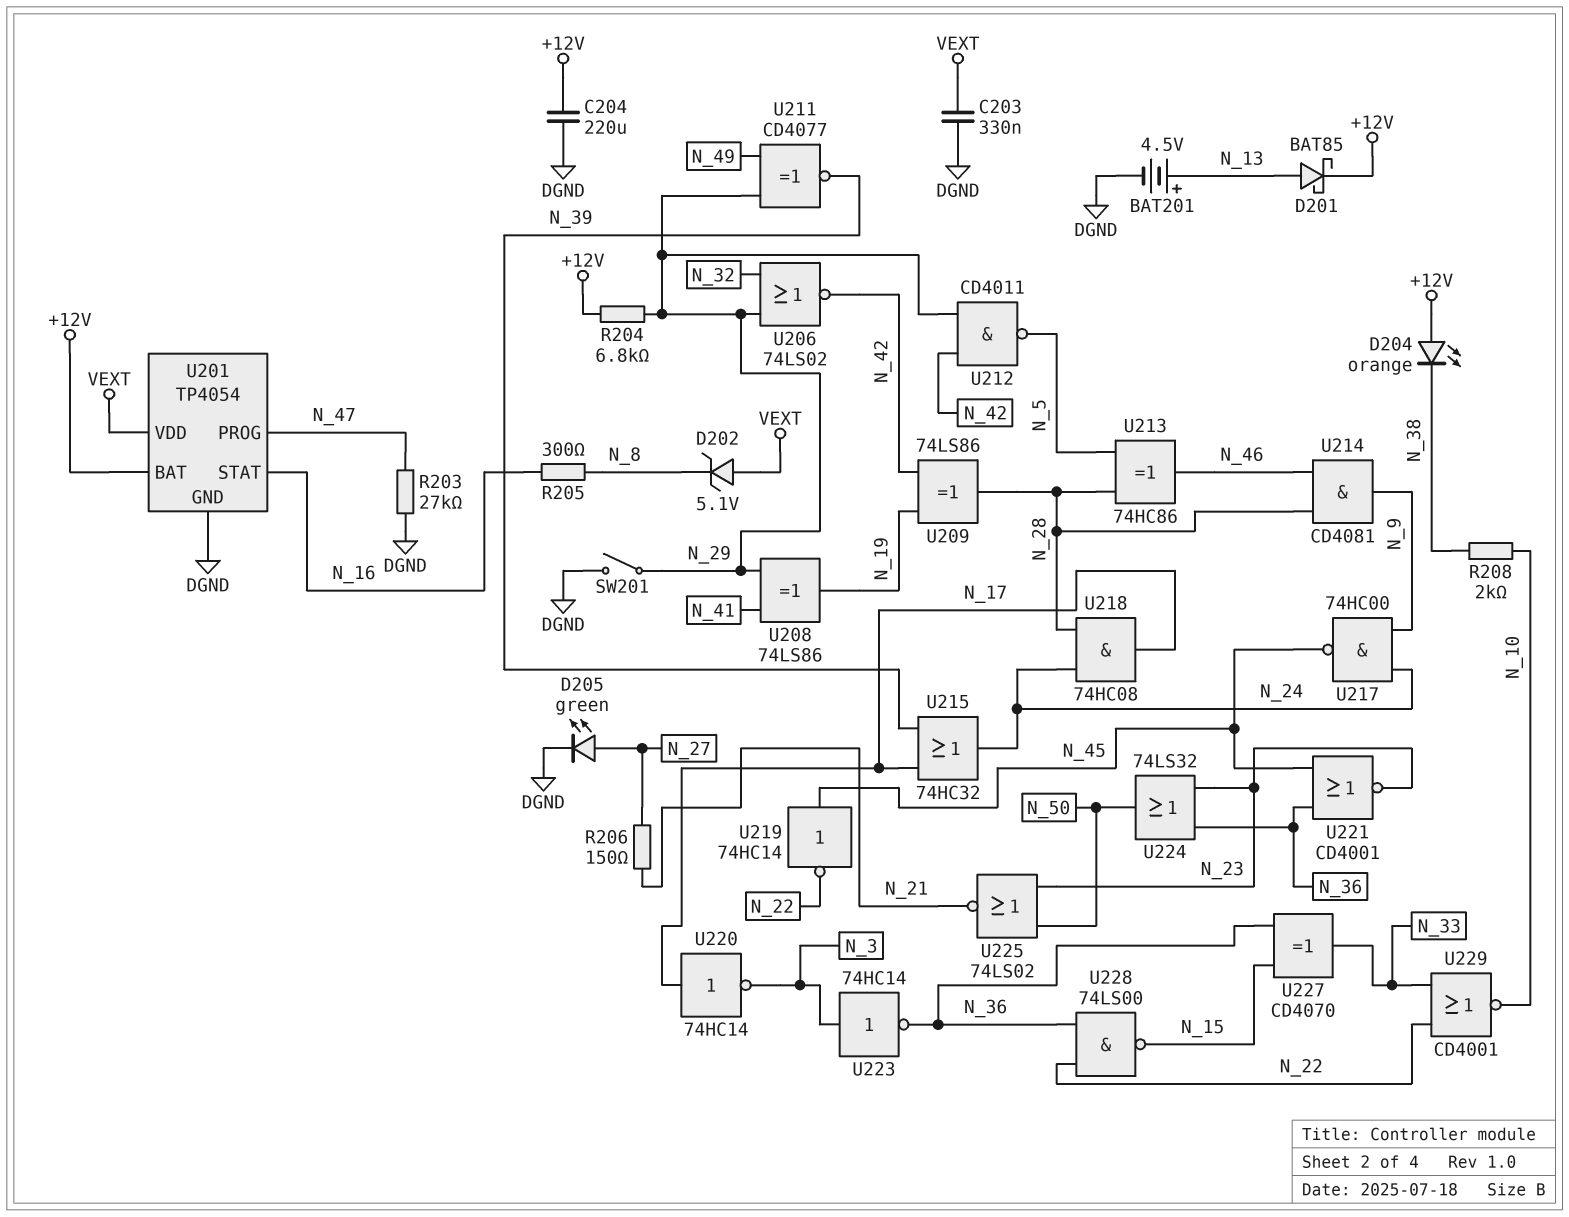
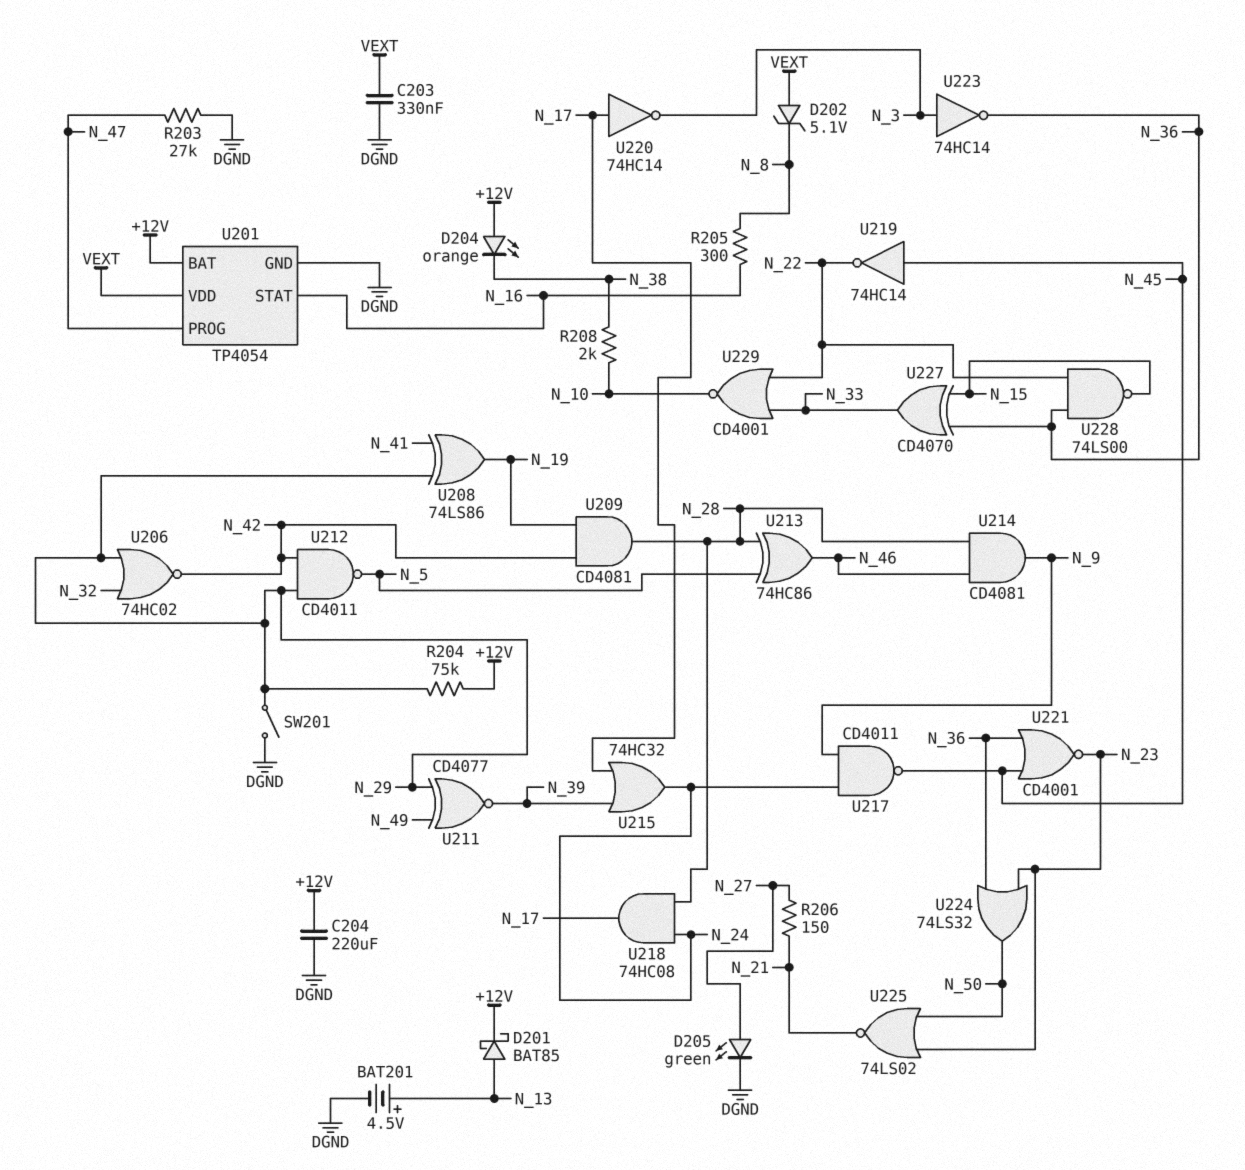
R204: 6.8k (+12V, N_29) -> 75k (+12V, N_29)
U206: NOR 74LS02 (in N_29, in N_32, out N_42) -> NOR 74HC02 (in N_29, in N_32, out N_42)
U209: XOR 74LS86 (in N_19, in N_42, out N_28) -> AND CD4081 (in N_19, in N_42, out N_28)
U217: NAND 74HC00 (in N_9, in N_24, out N_45) -> NAND CD4011 (in N_9, in N_24, out N_45)

